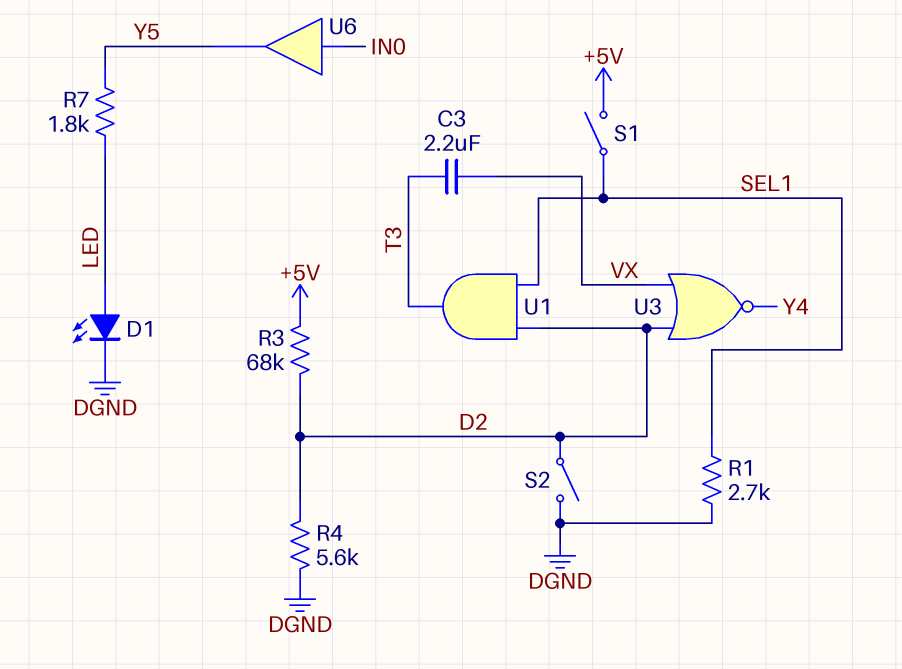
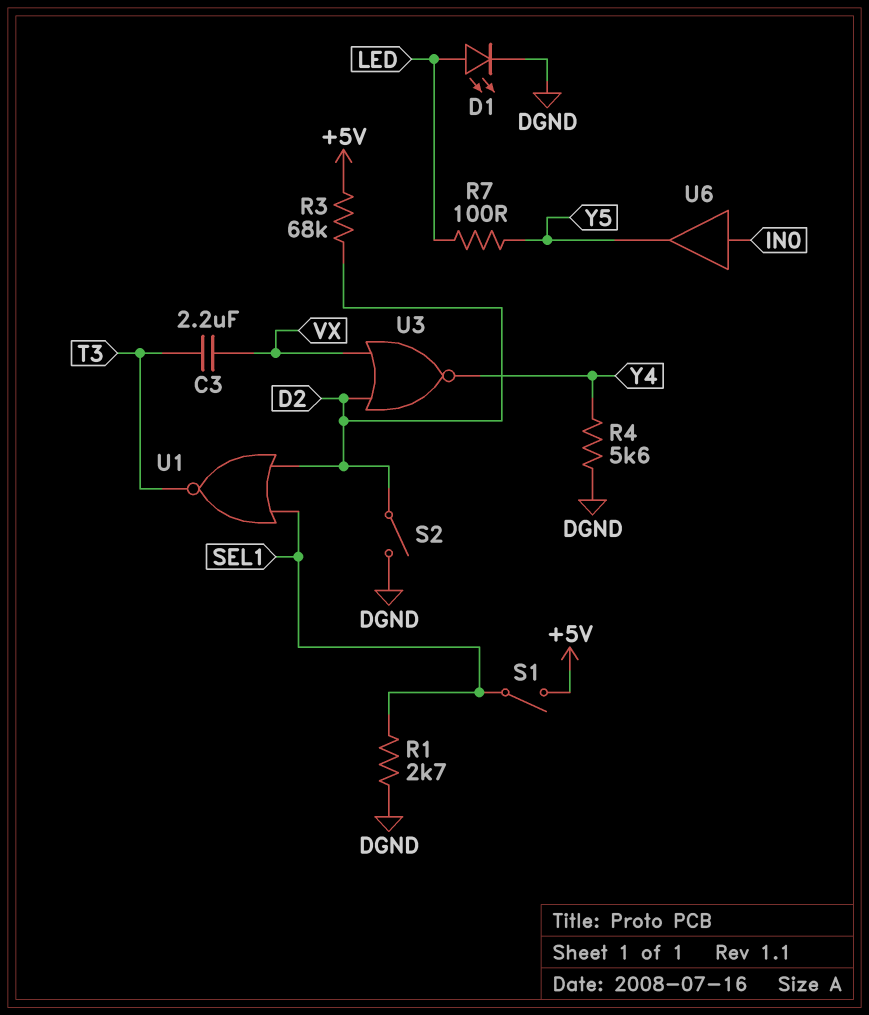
R4: 5.6k (D2, DGND) -> 5.6k (DGND, Y4)
R7: 1.8k (LED, Y5) -> 100 (LED, Y5)
U1: AND (in D2, in SEL1, out T3) -> NOR (in D2, in SEL1, out T3)

